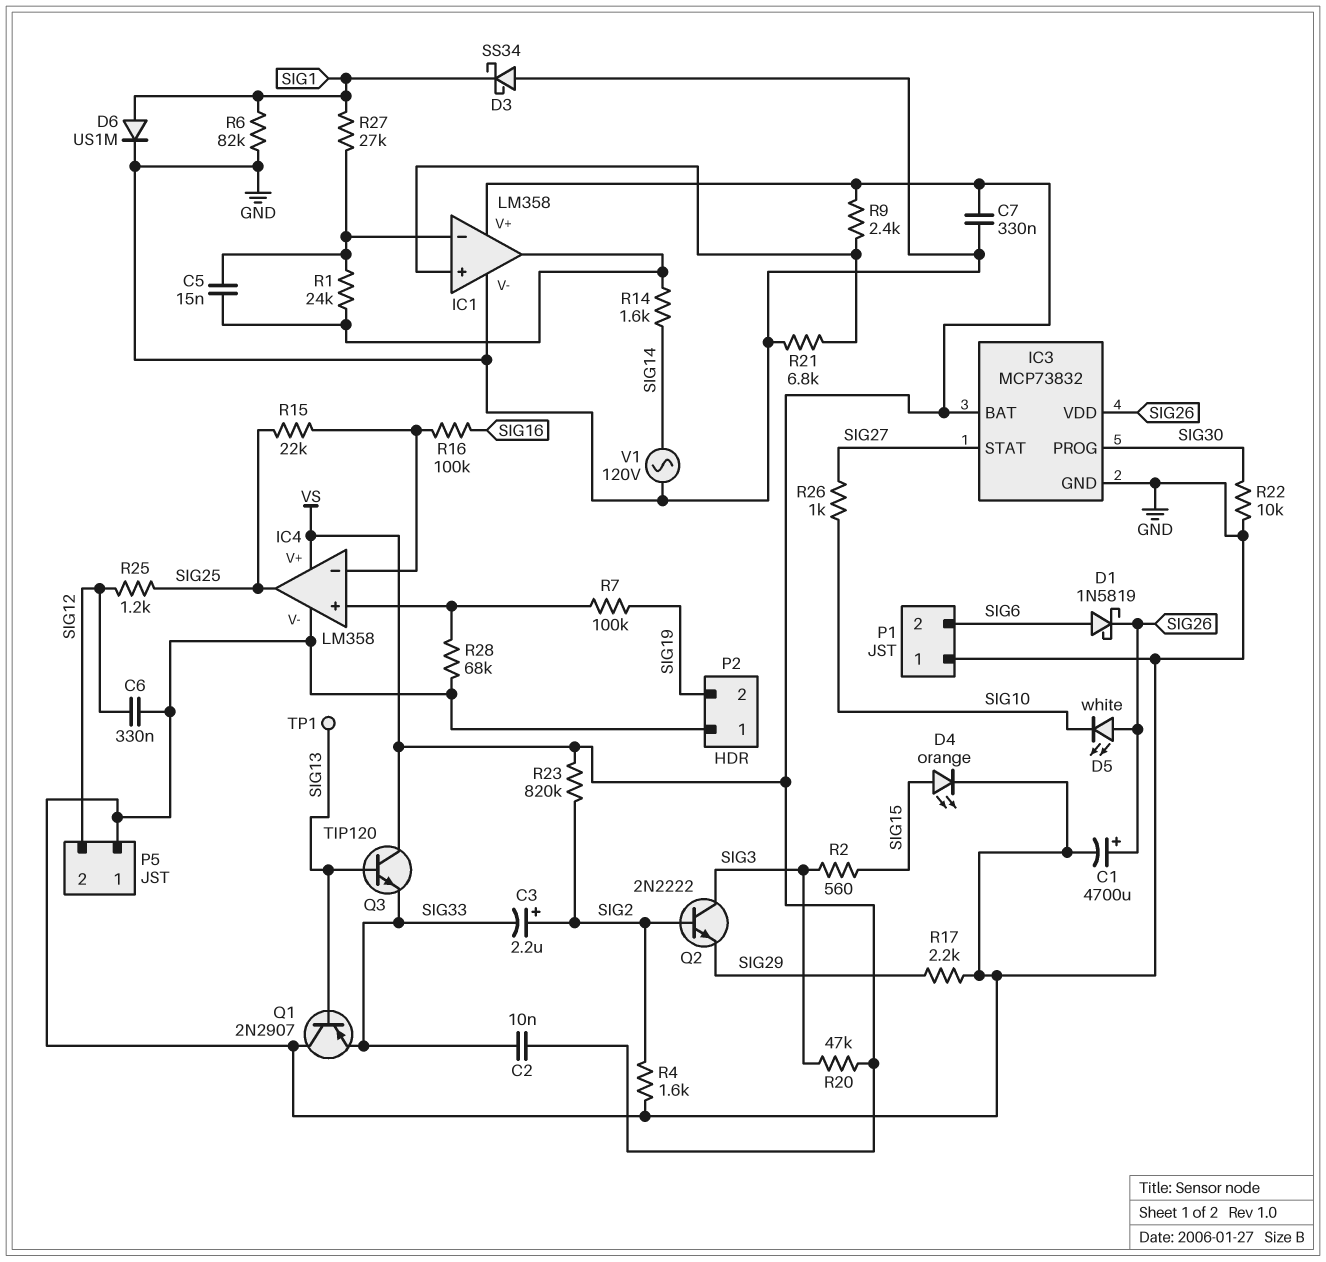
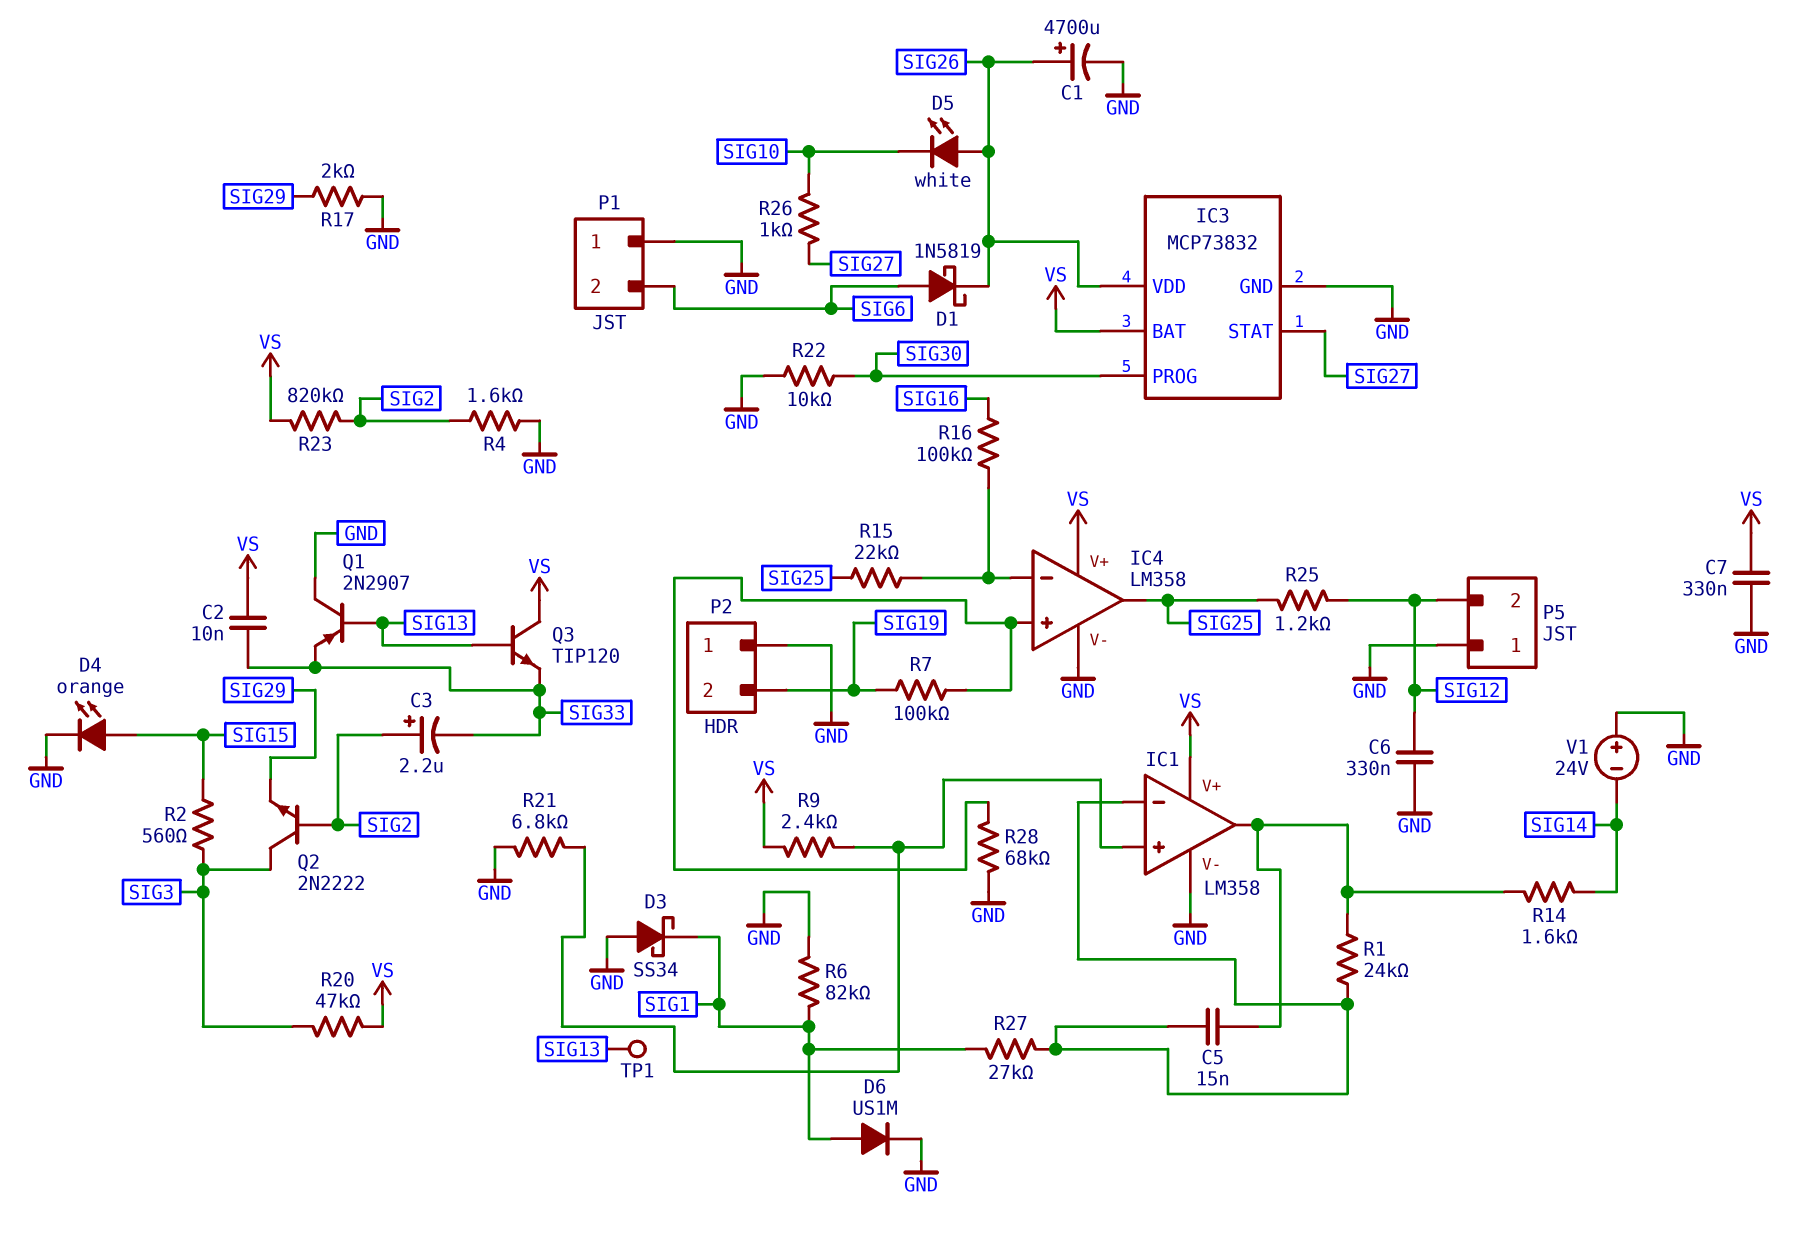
R17: 2.2k (GND, SIG29) -> 2k (GND, SIG29)
V1: AC 120V (GND, SIG14) -> 24V (plus GND, minus SIG14)

